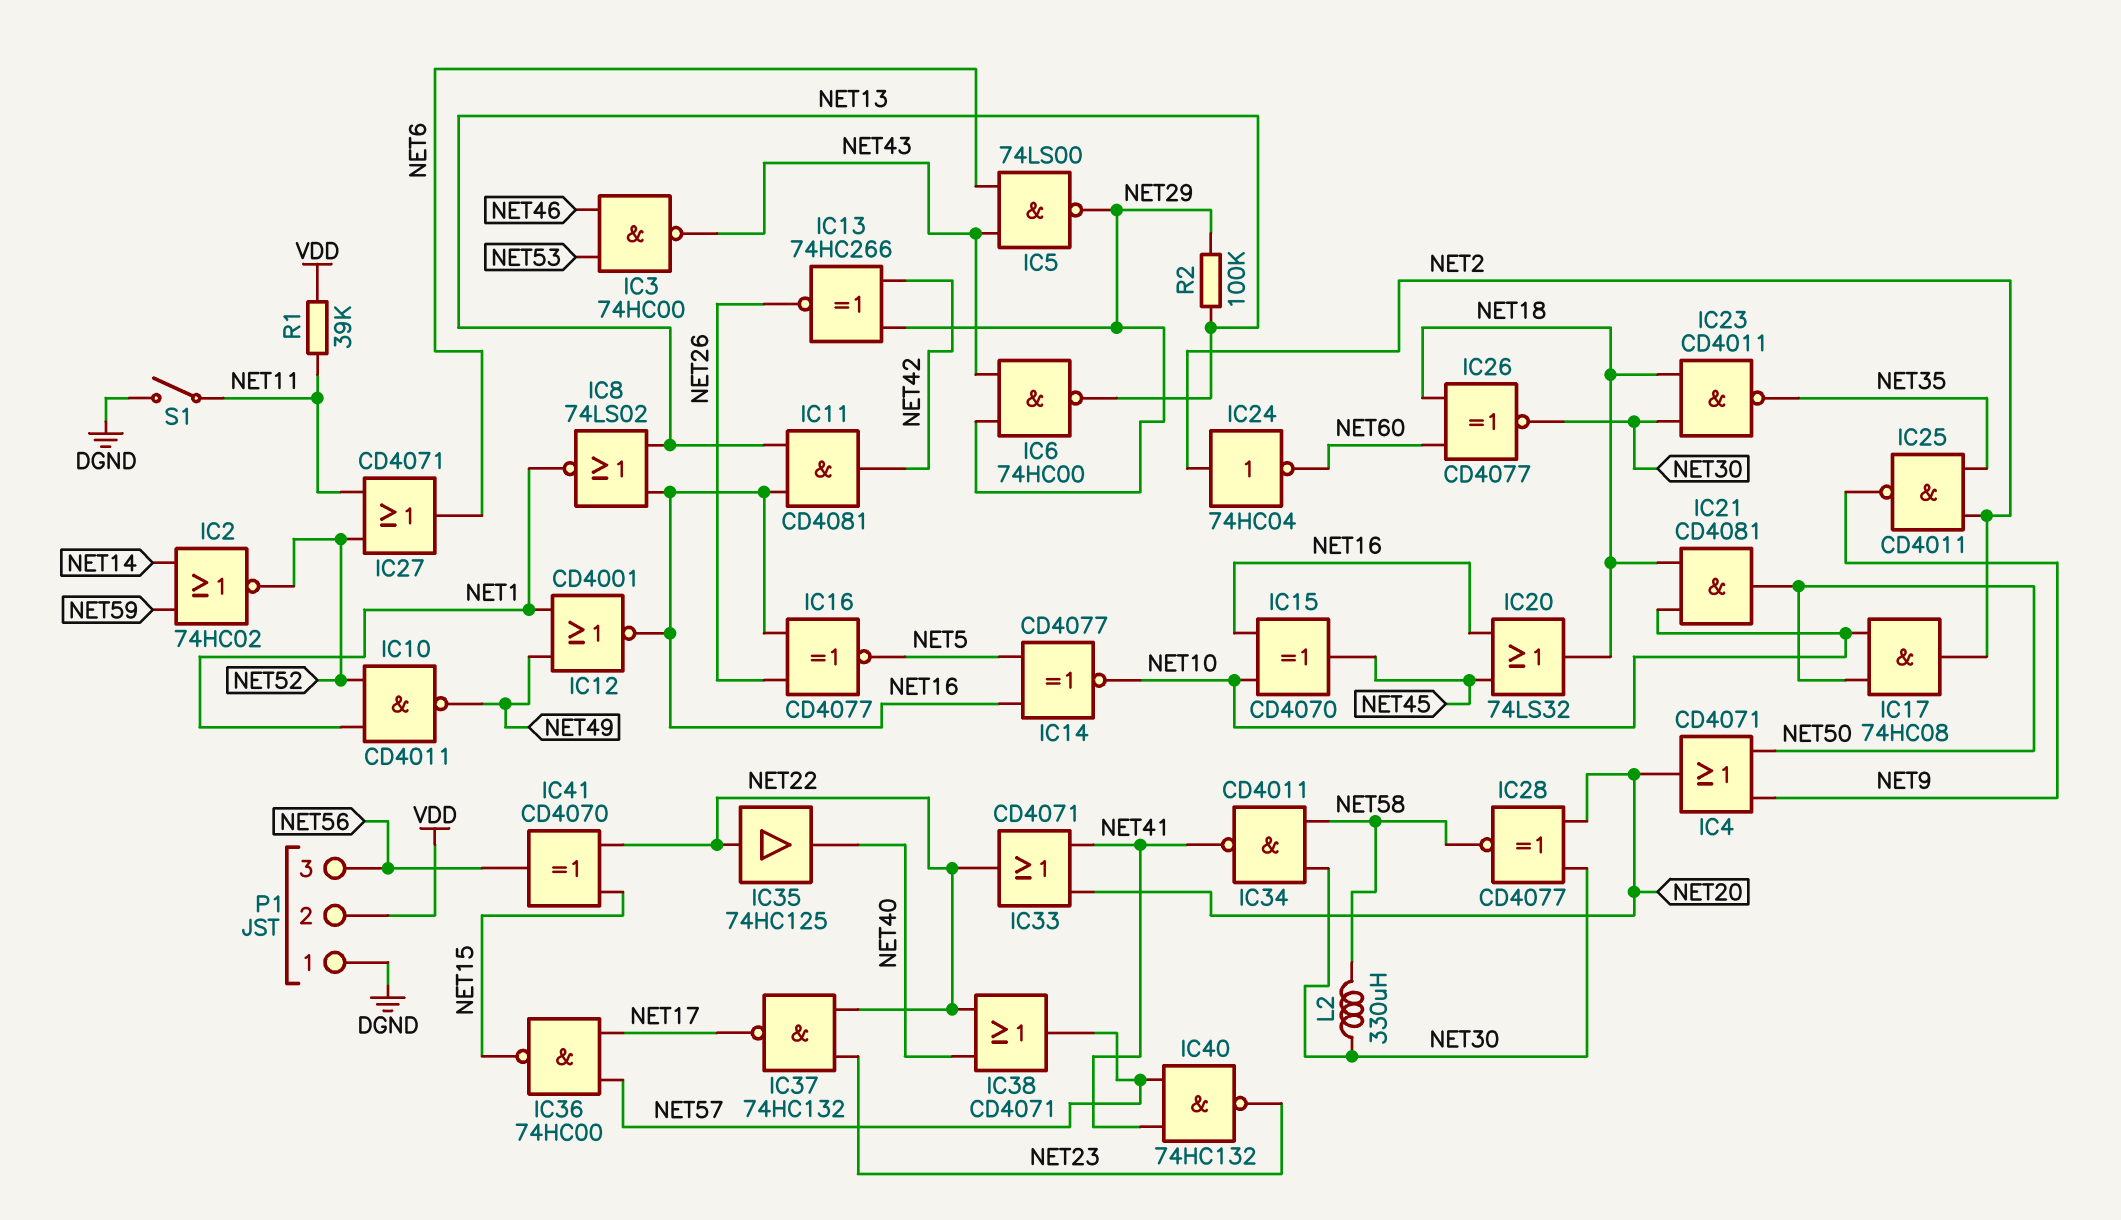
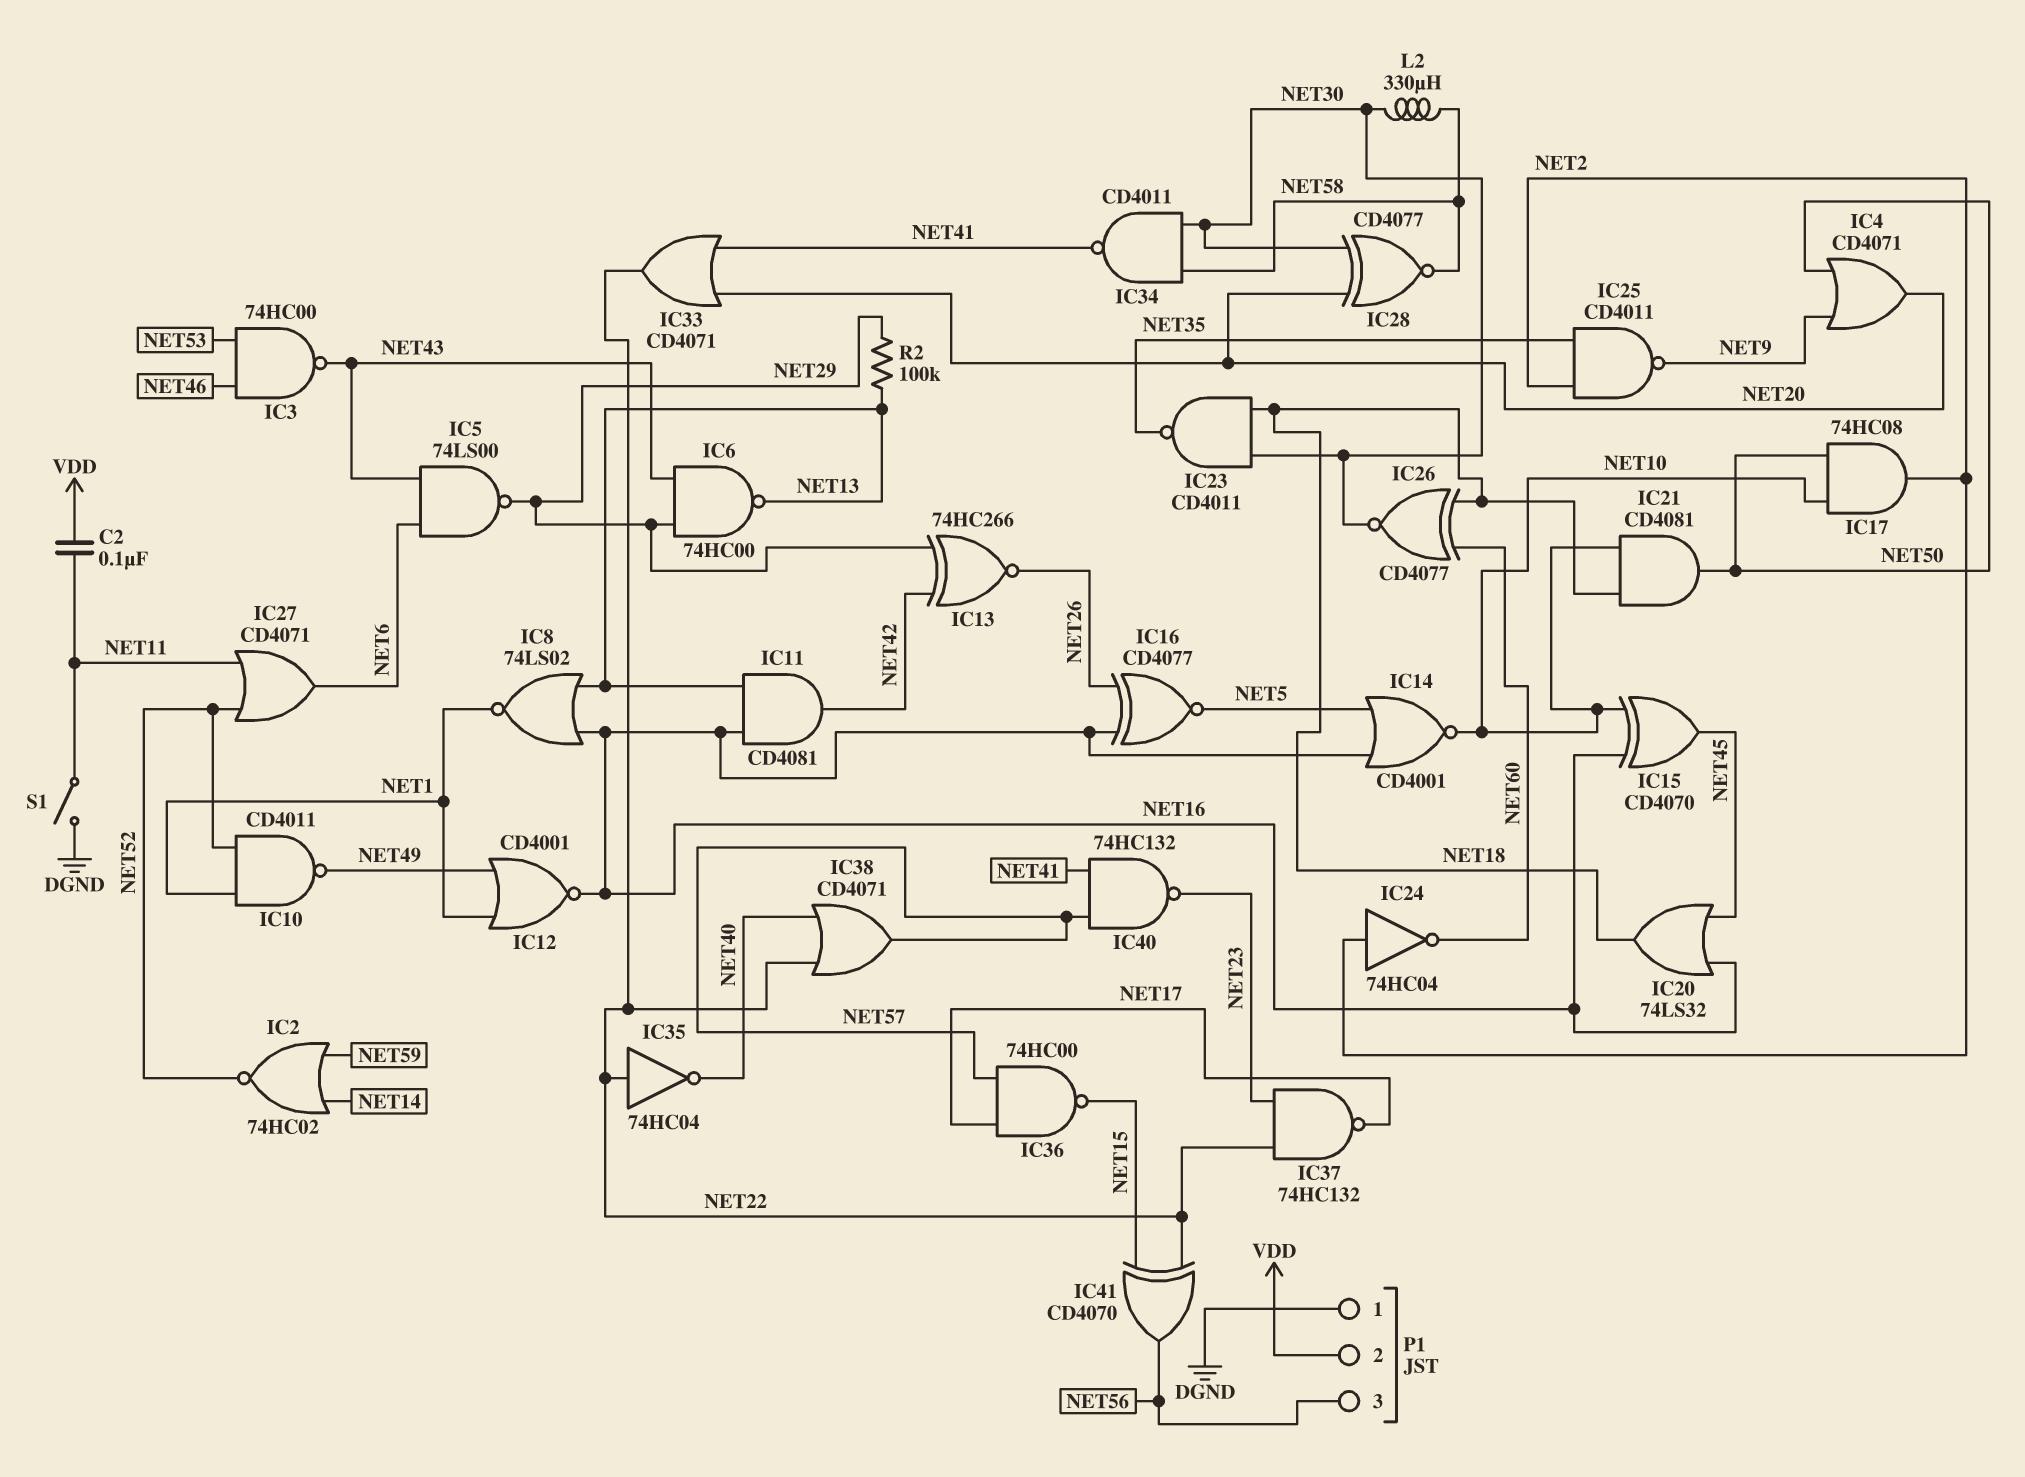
C2: none -> 100nF (NET11, VDD)
IC14: XNOR CD4077 (in NET5, in NET16, out NET10) -> NOR CD4001 (in NET5, in NET16, out NET10)
IC35: buffer 74HC125 (in NET22, out NET40) -> NOT 74HC04 (in NET22, out NET40)
R1: 39k (NET11, VDD) -> none

